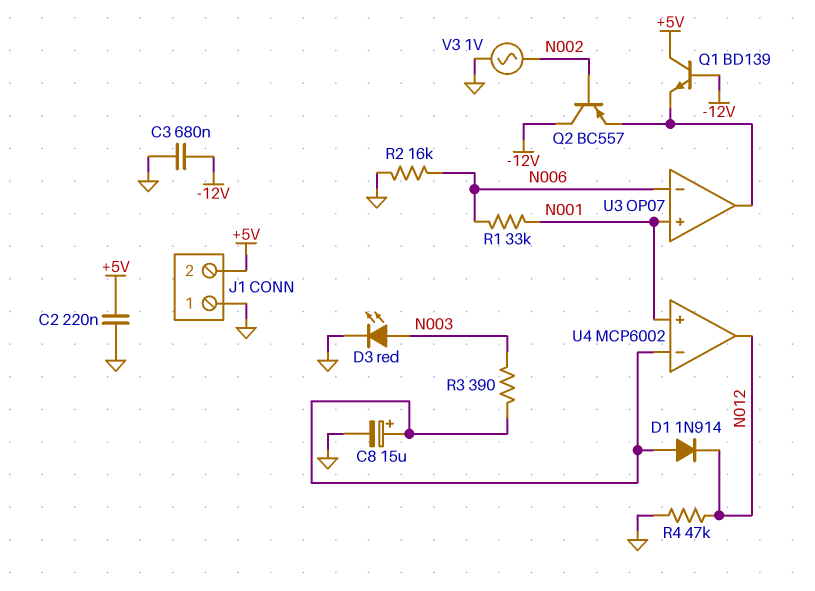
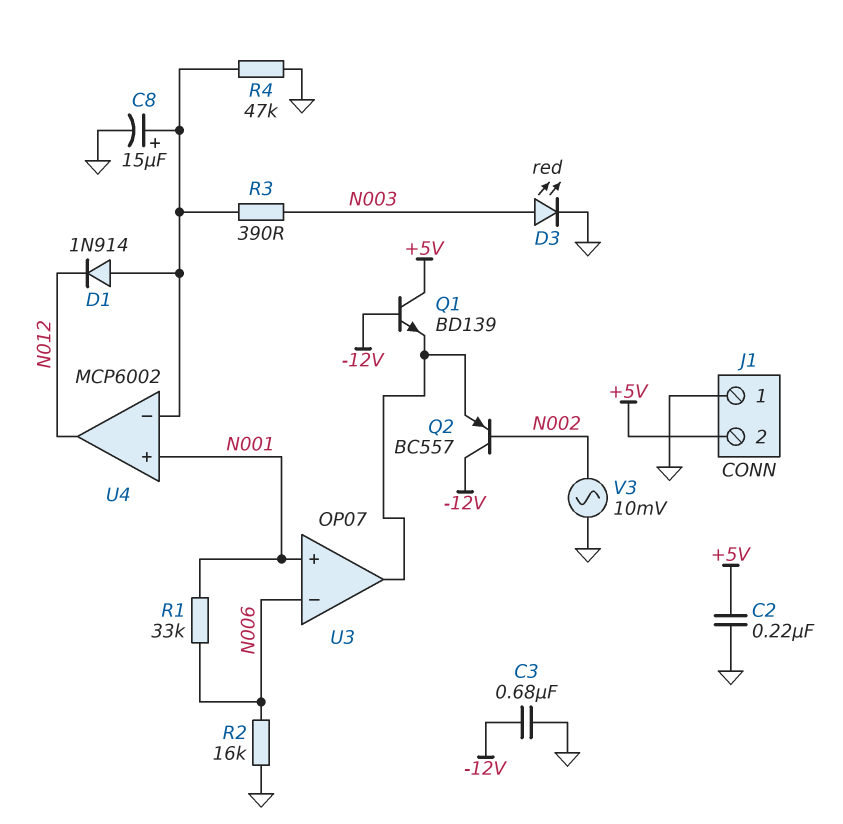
R4: 47k (GND, N012) -> 47k (GND, U4/in-)
V3: AC 1V (GND, N002) -> AC 10mV (GND, N002)

